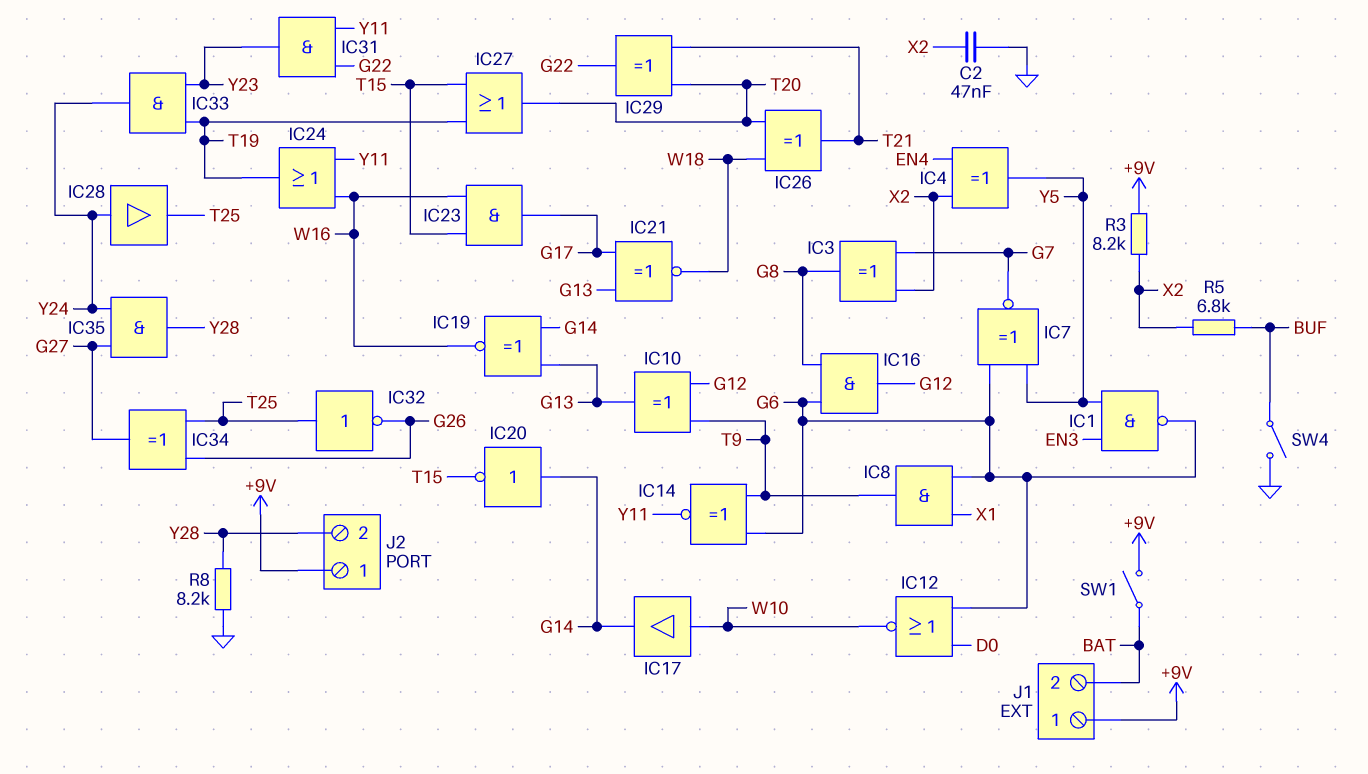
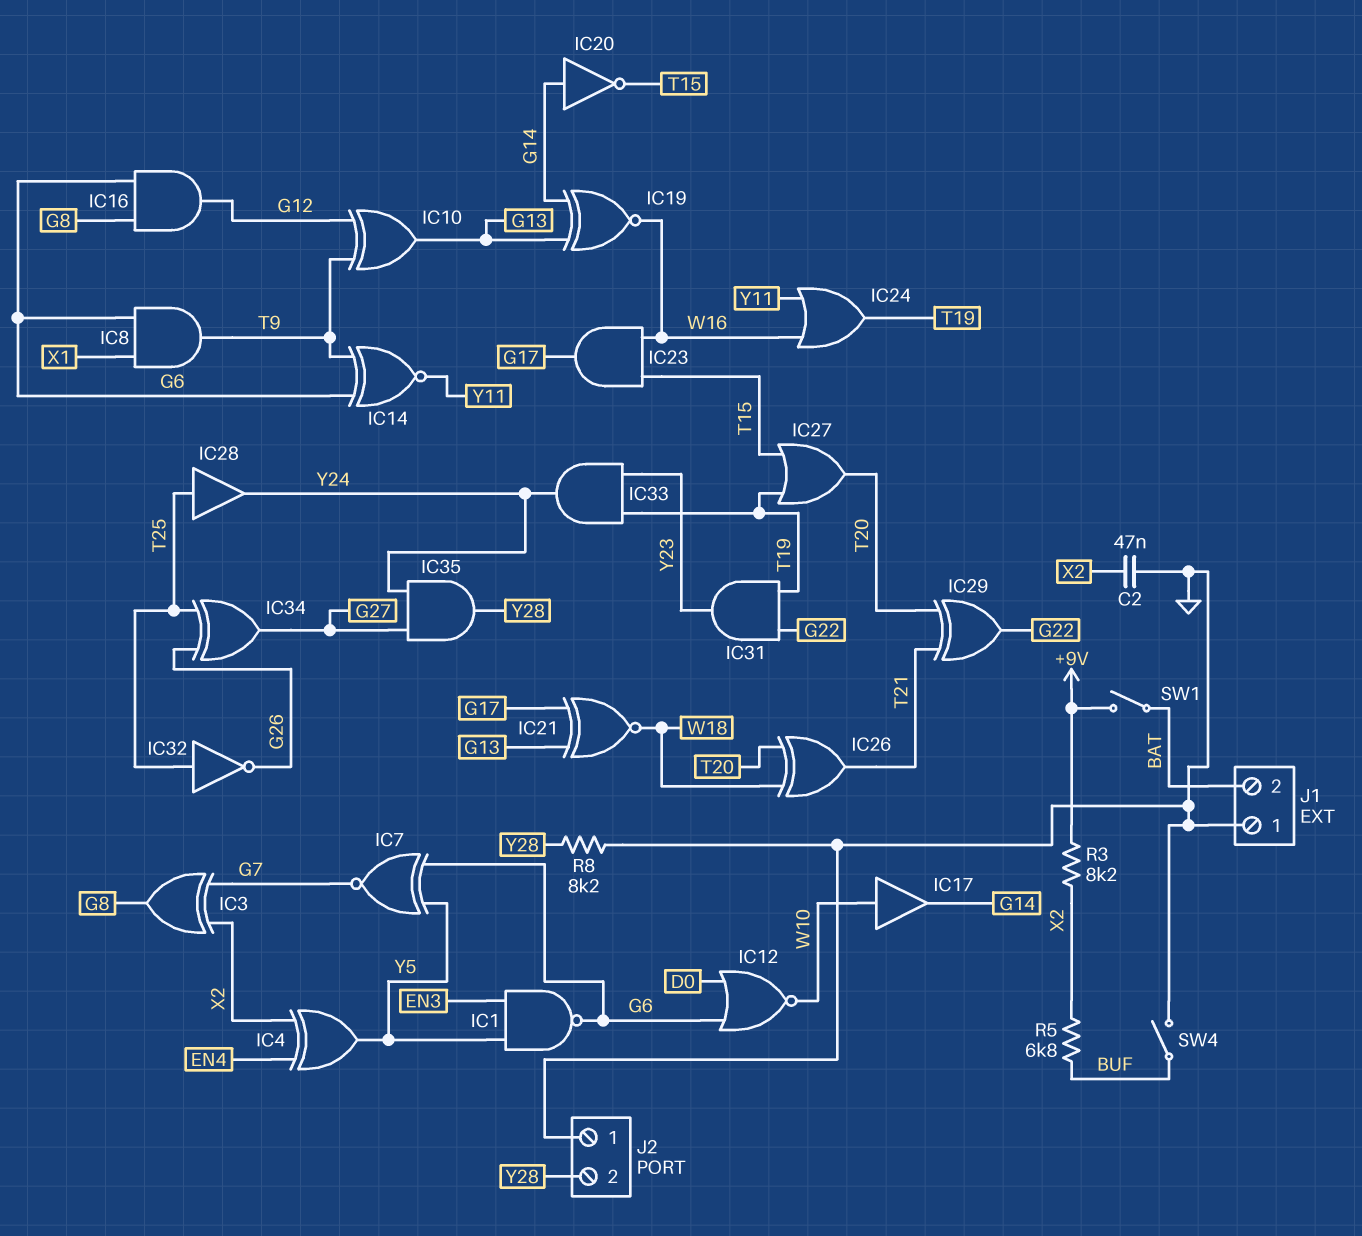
IC28: buffer (in Y24, out T25) -> buffer (in T25, out Y24)
IC31: AND (in G22, in Y11, out Y23) -> AND (in G22, in T19, out Y23)
J1 pin 1: +9V -> GND
J2 pin 1: +9V -> GND

